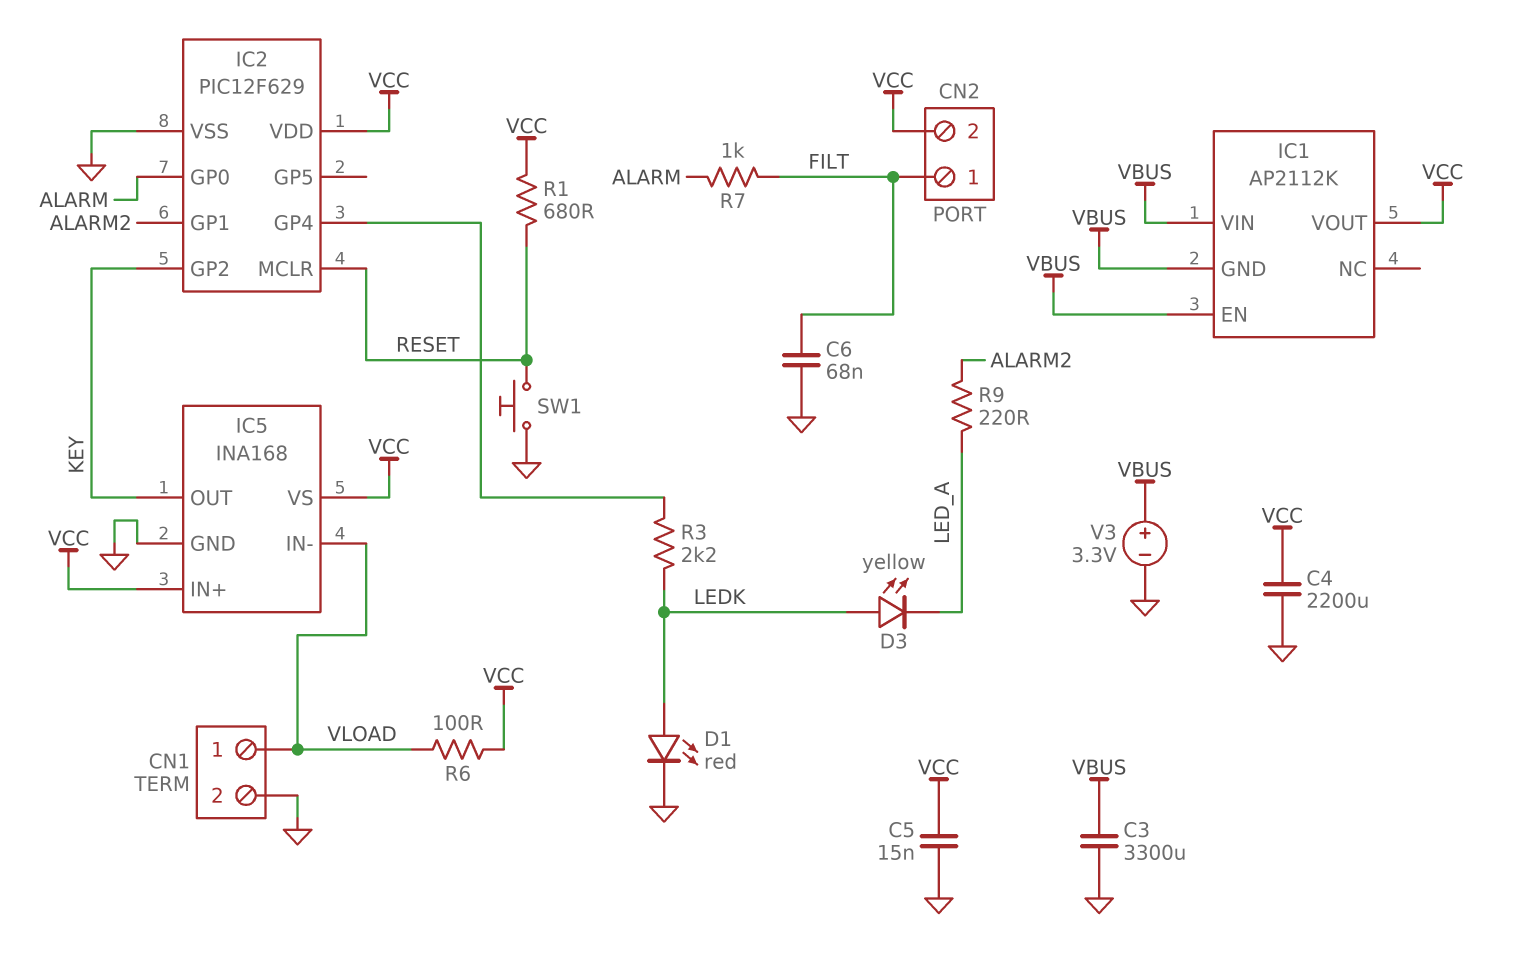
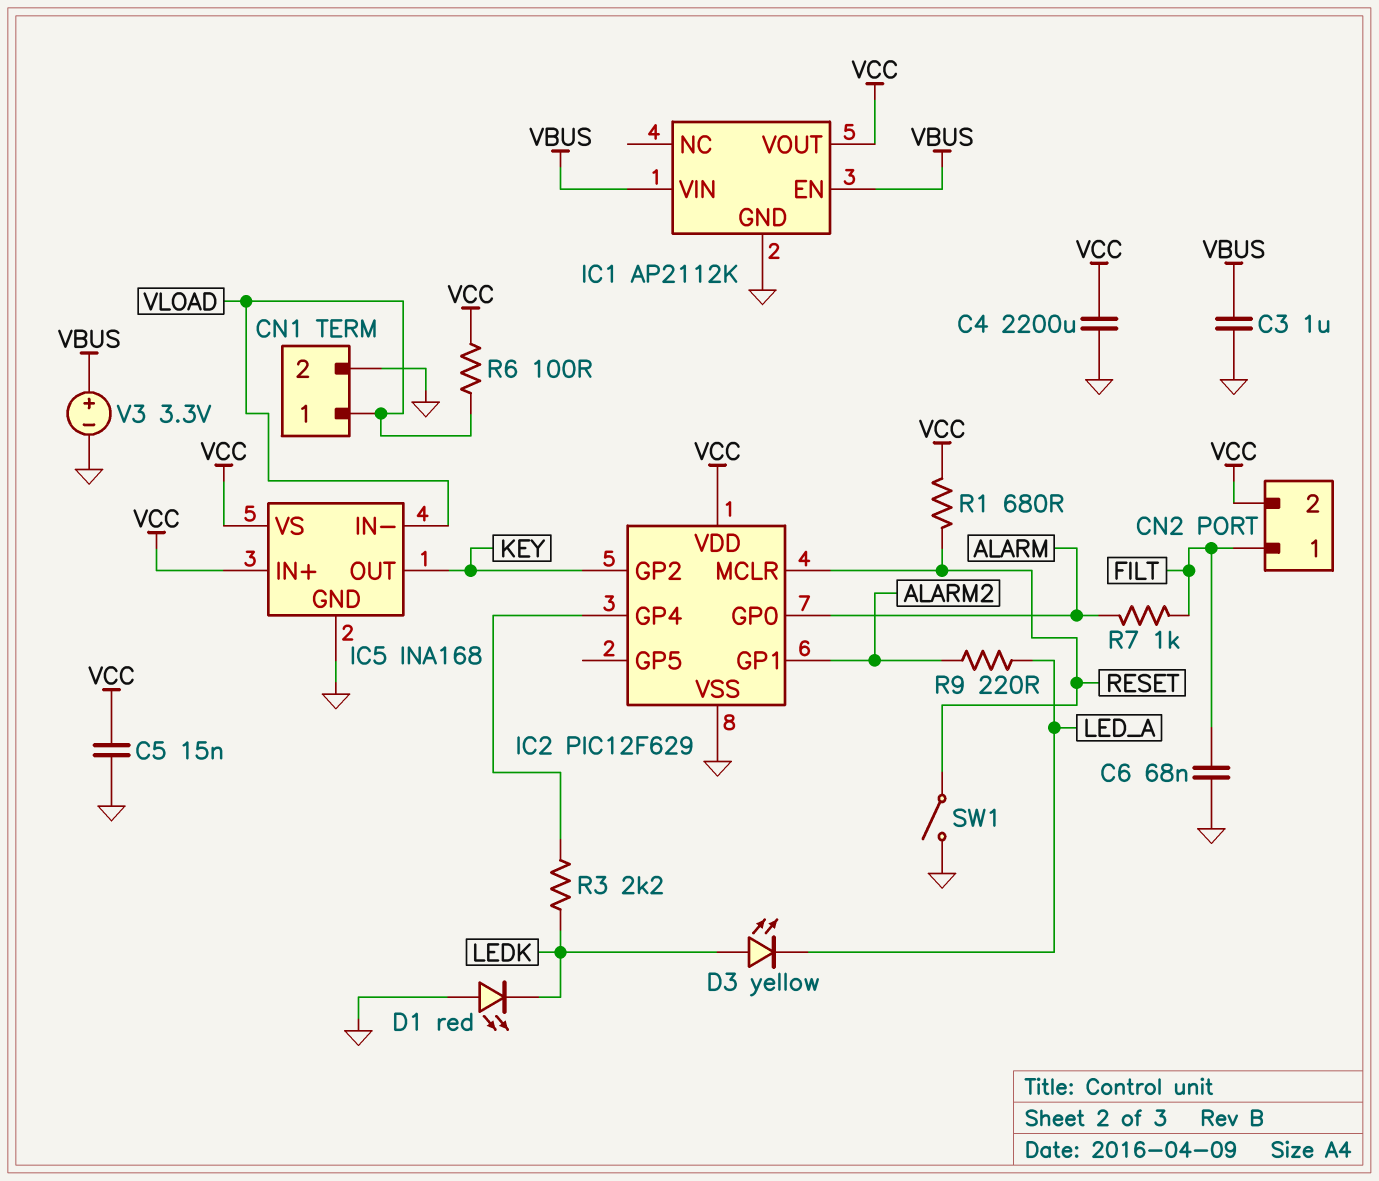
C3: 3300uF (GND, VBUS) -> 1uF (GND, VBUS)
D1: LED red (A LEDK, K GND) -> LED red (A GND, K LEDK)
IC1 pin GND: VBUS -> GND
SW1: button (GND, RESET) -> switch (GND, RESET)

